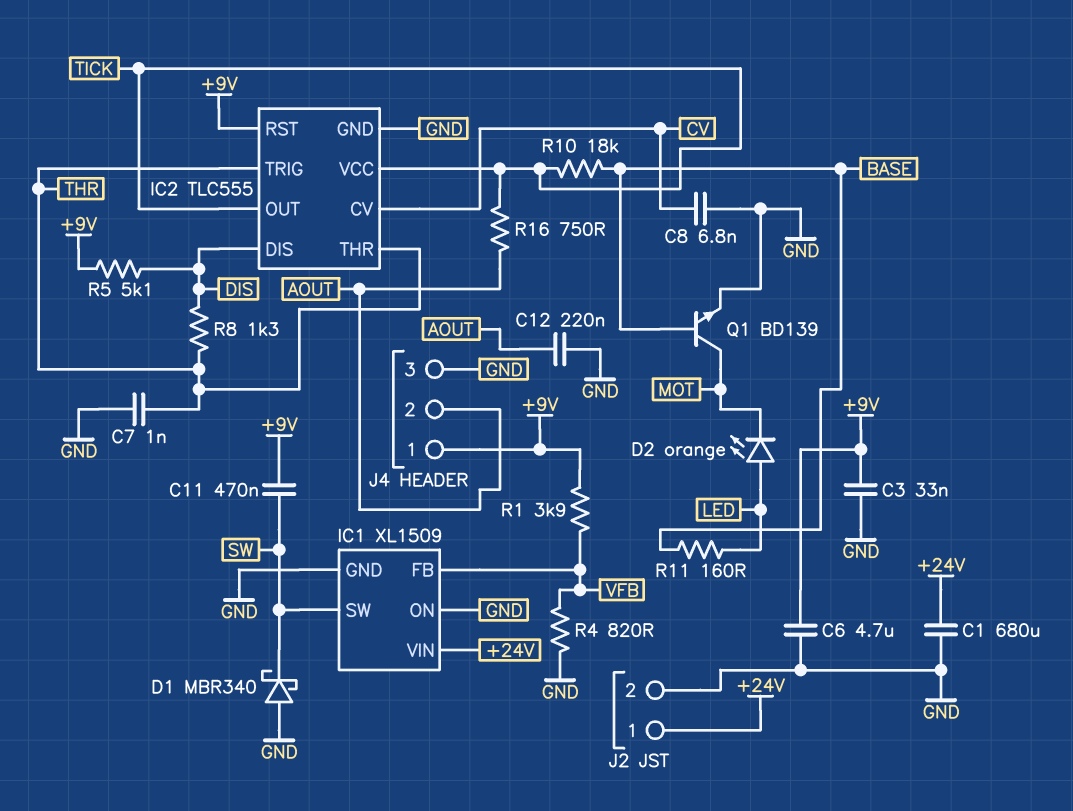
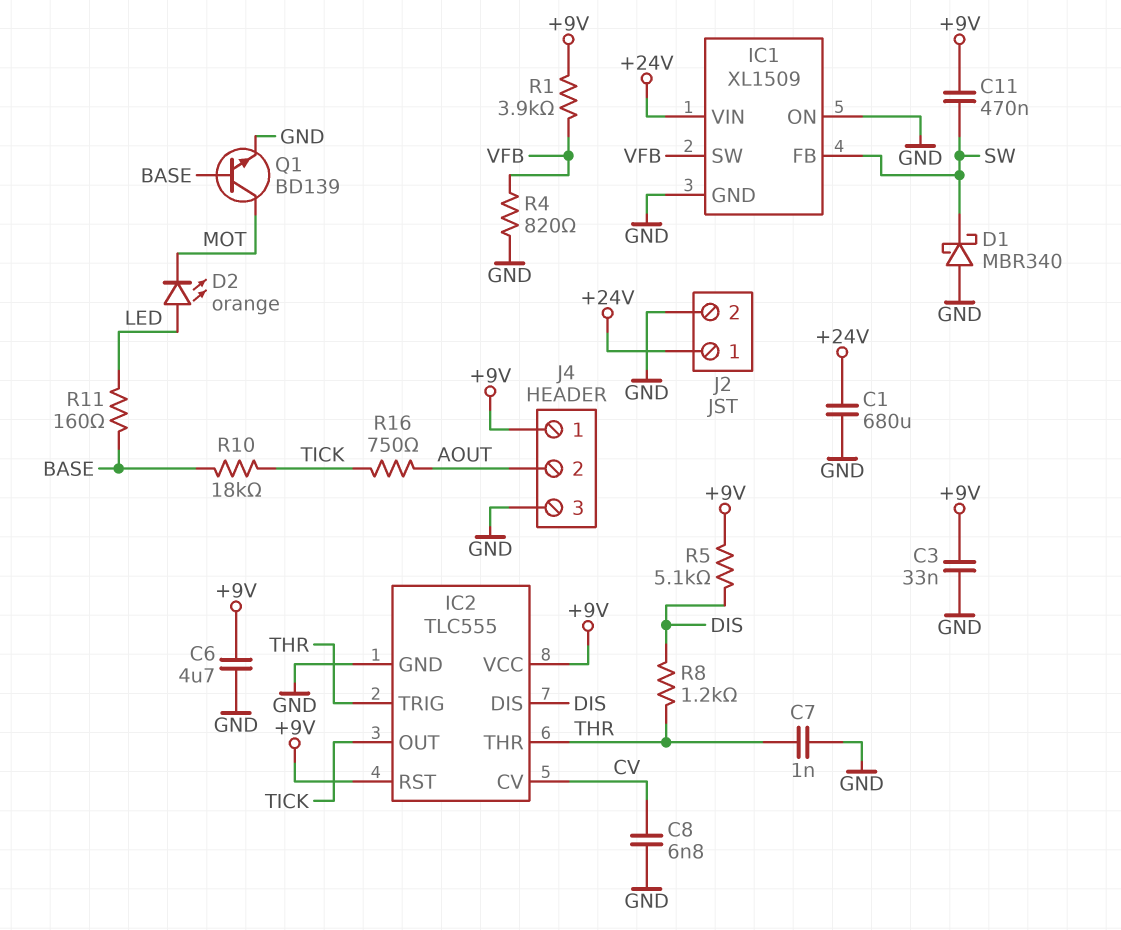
C12: 220nF (AOUT, GND) -> none
IC1 pin FB: VFB -> SW
IC1 pin SW: SW -> VFB
IC2 pin VCC: TICK -> +9V
R8: 1.3k (DIS, THR) -> 1.2k (DIS, THR)

